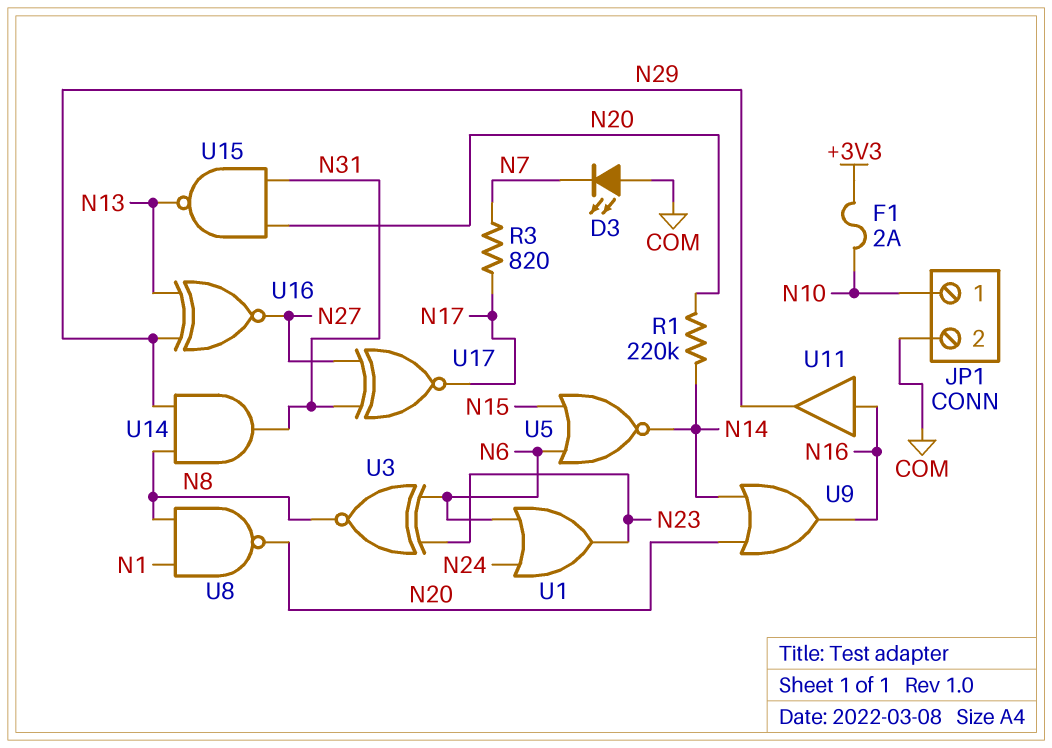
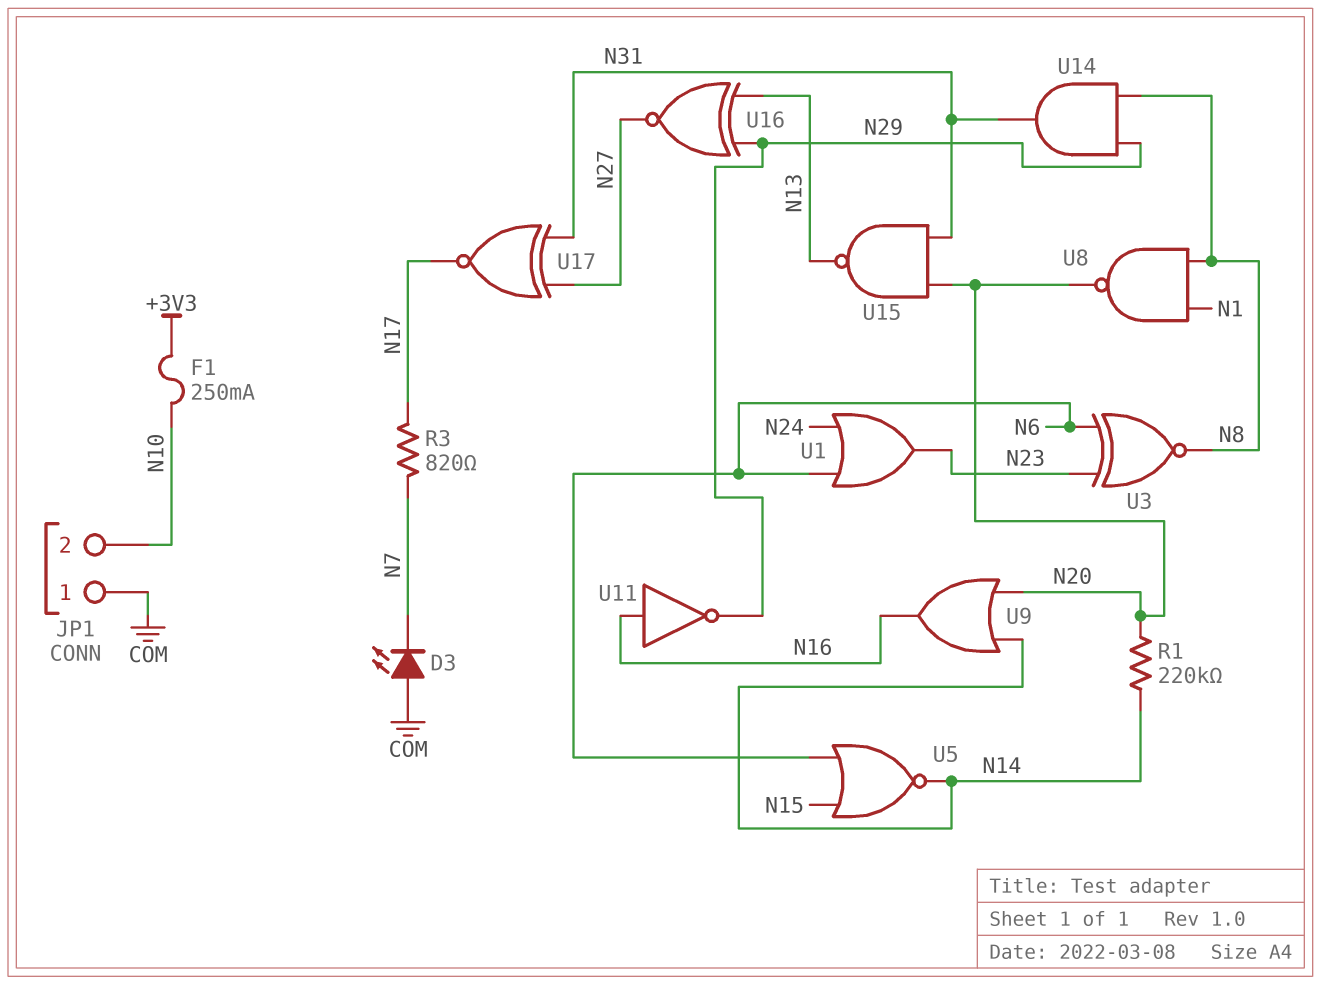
F1: 2A (+3V3, N10) -> 250mA (+3V3, N10)
JP1 pin 1: N10 -> COM
JP1 pin 2: COM -> N10
U11: buffer (in N16, out N29) -> NOT (in N16, out N29)

